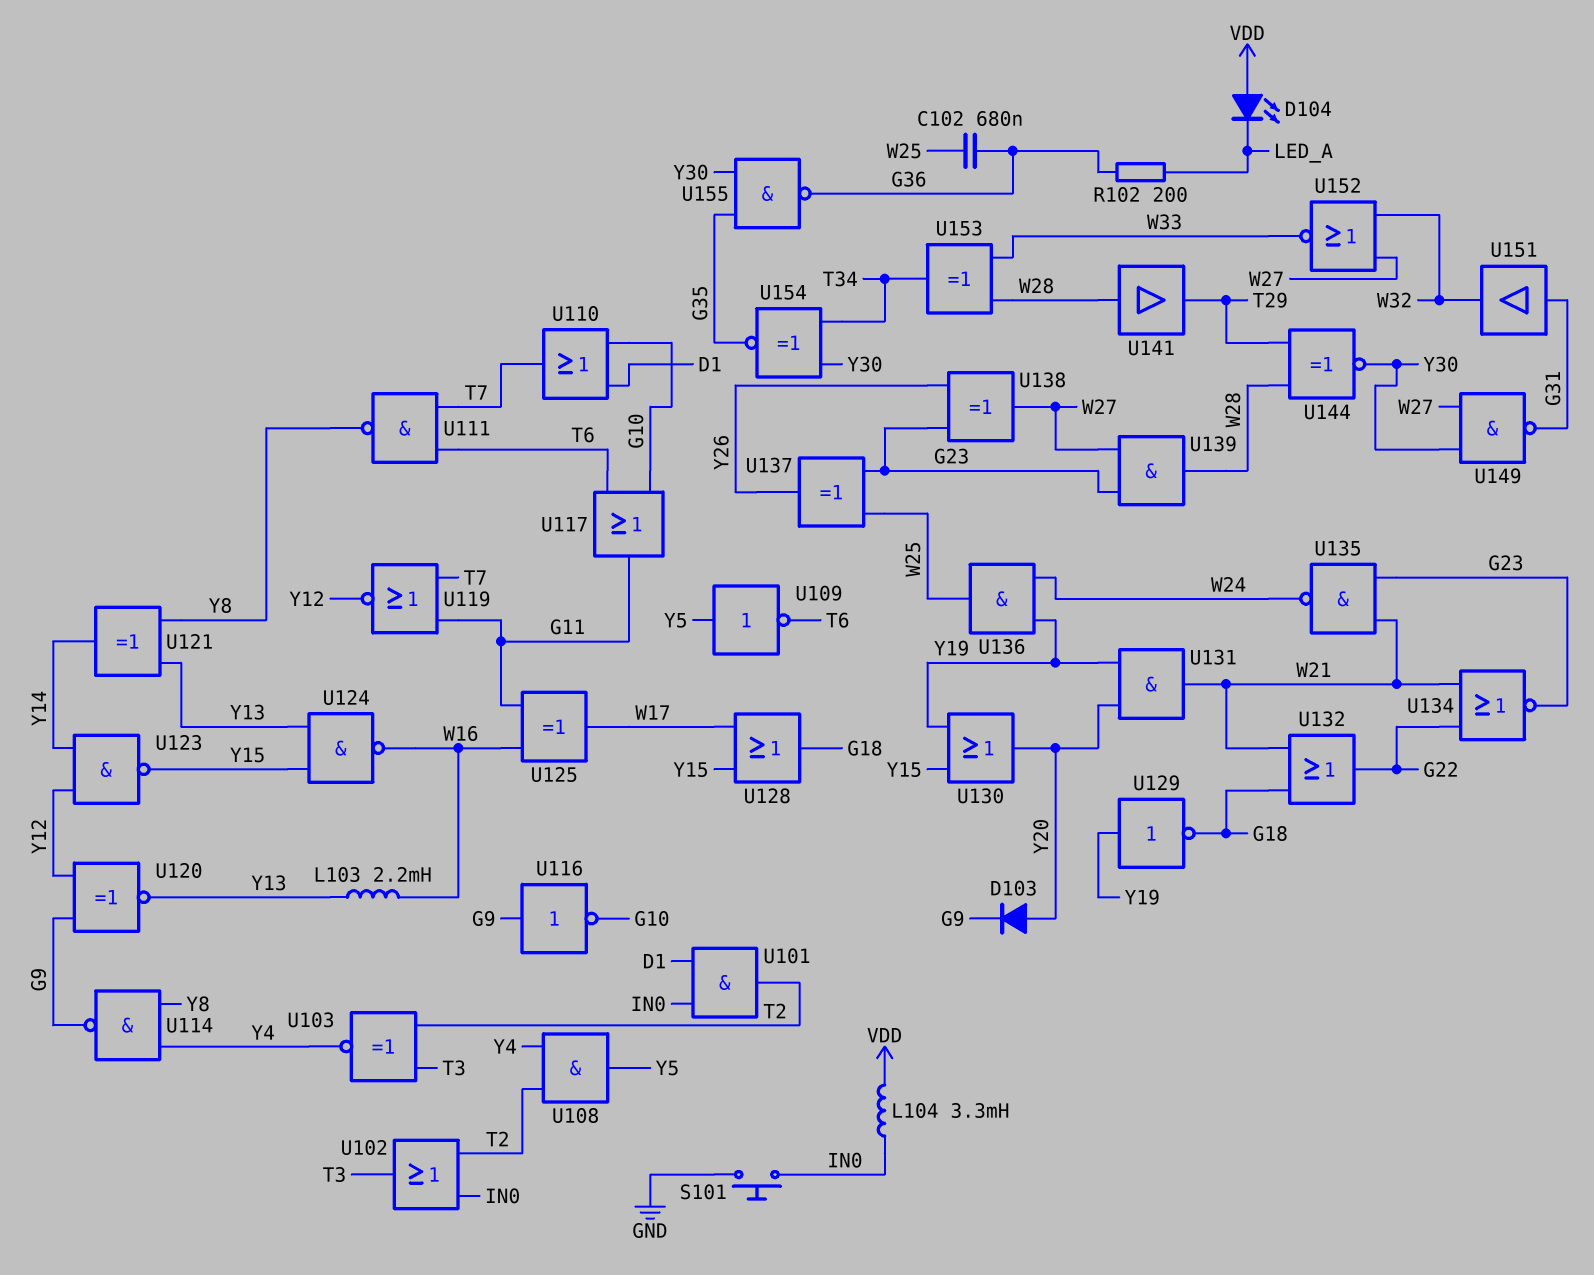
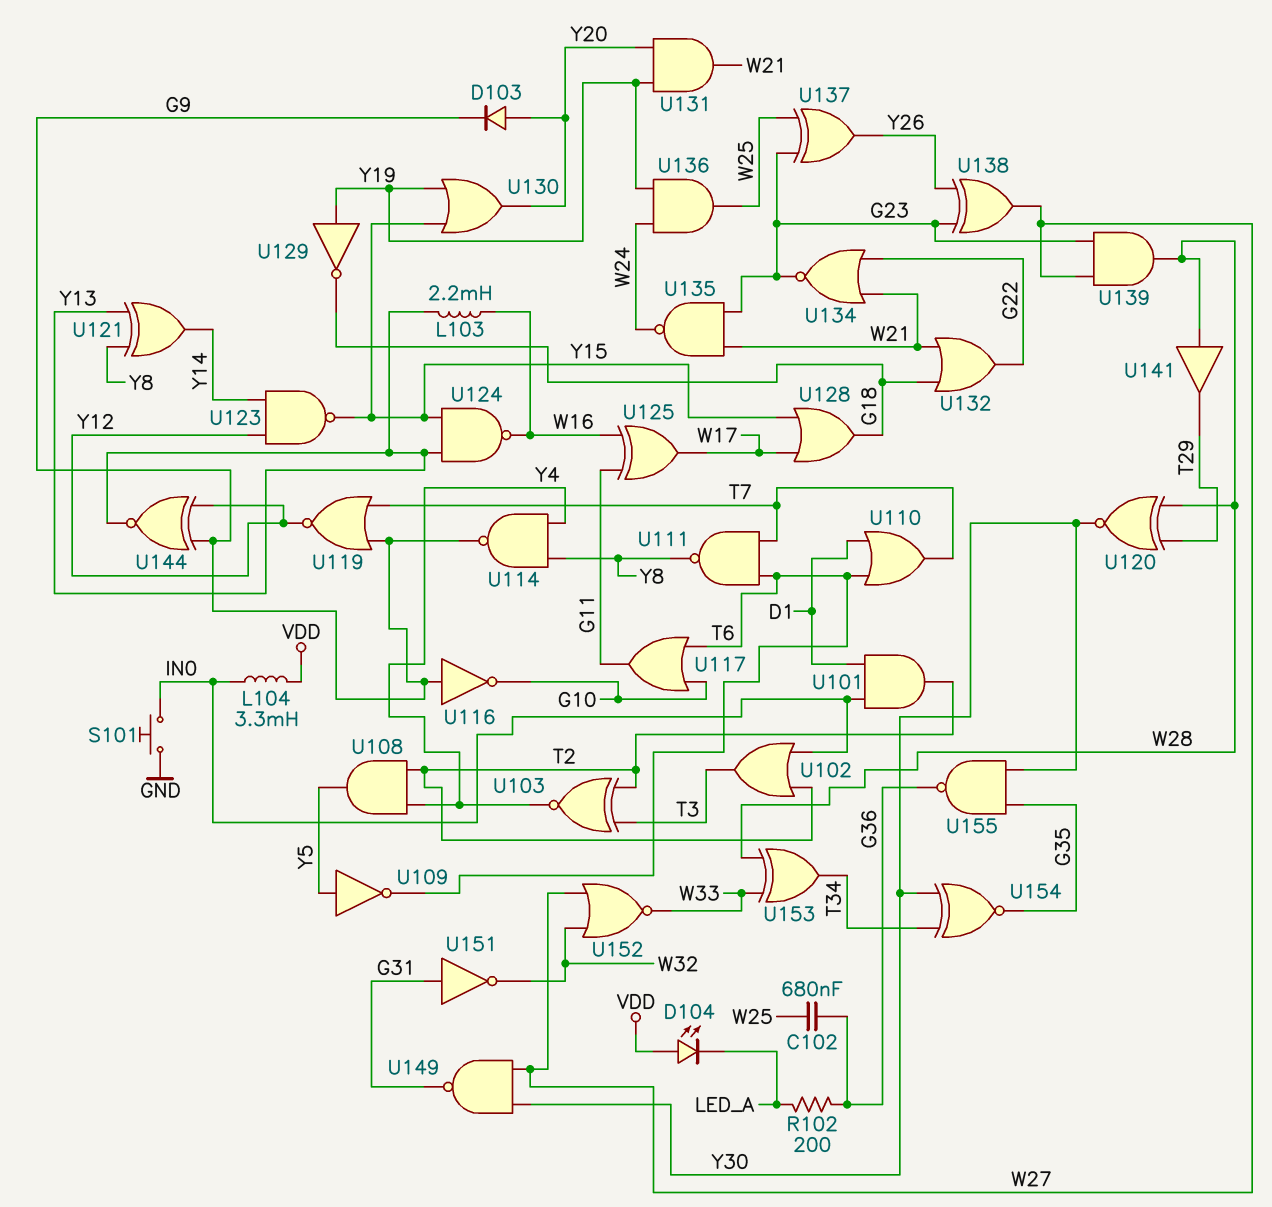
U110: OR (in D1, in G10, out T7) -> OR (in D1, in T6, out T7)
U119: NOR (in G11, in T7, out Y12) -> NOR (in G9, in T7, out Y12)
U120: XNOR (in G9, in Y12, out Y13) -> XNOR (in T29, in W28, out Y30)
U144: XNOR (in T29, in W28, out Y30) -> XNOR (in G9, in Y12, out Y13)
U151: buffer (in G31, out W32) -> NOT (in G31, out W32)

